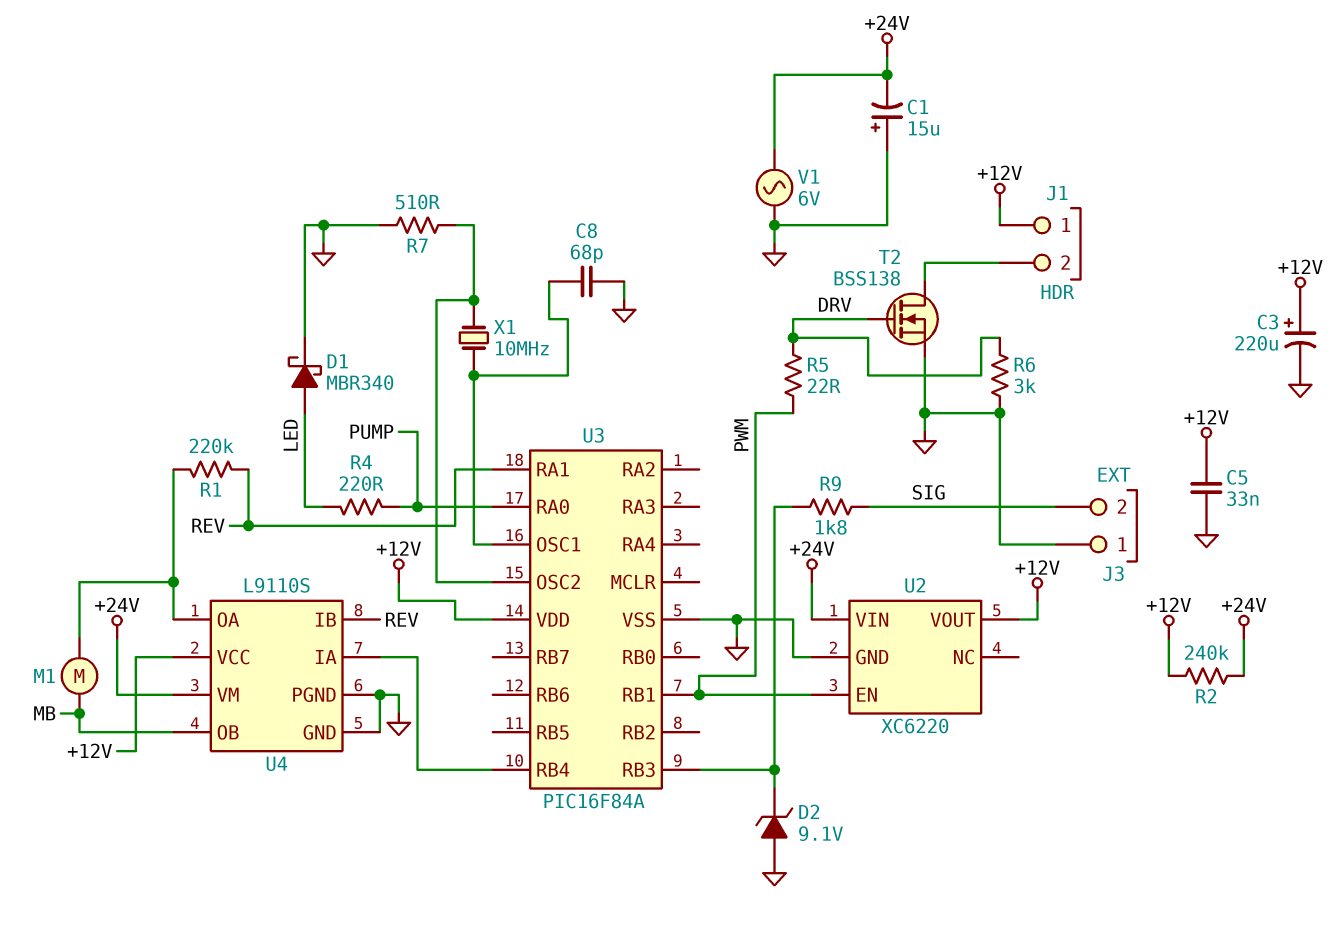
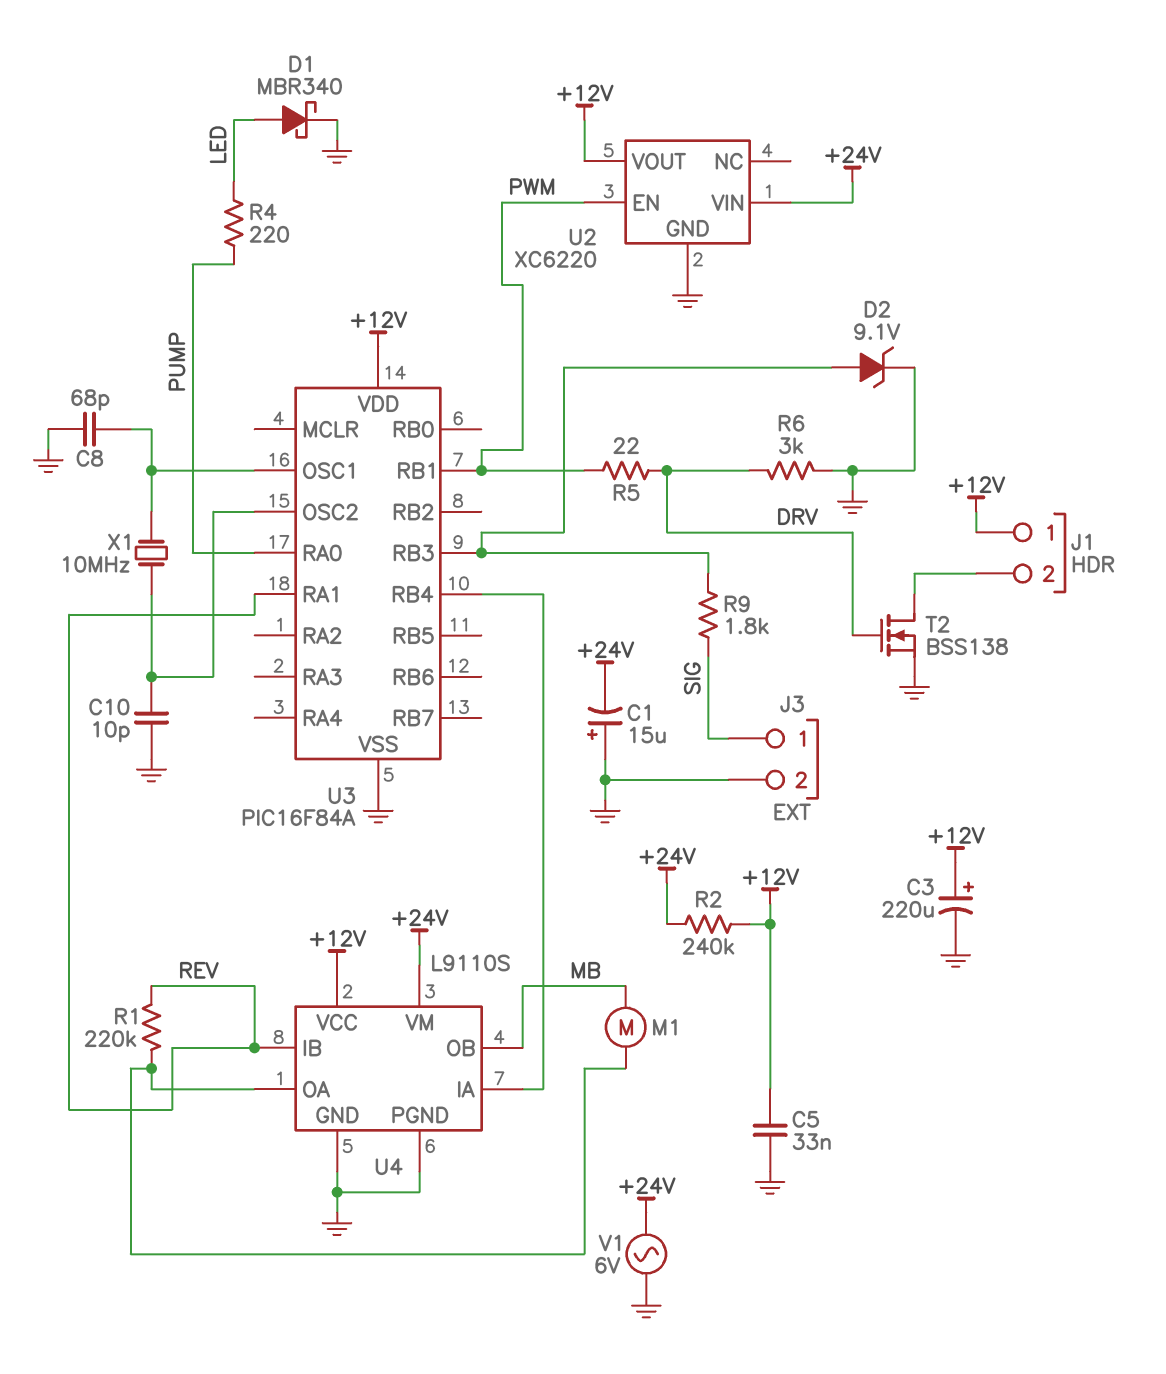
C10: none -> 10pF (GND, U3/OSC2)
D2: zener 9.1V (A GND, K U3/RB3) -> zener 9.1V (A U3/RB3, K GND)
J3 pin 1: GND -> SIG
J3 pin 2: SIG -> GND
R7: 510 (GND, U3/OSC2) -> none

